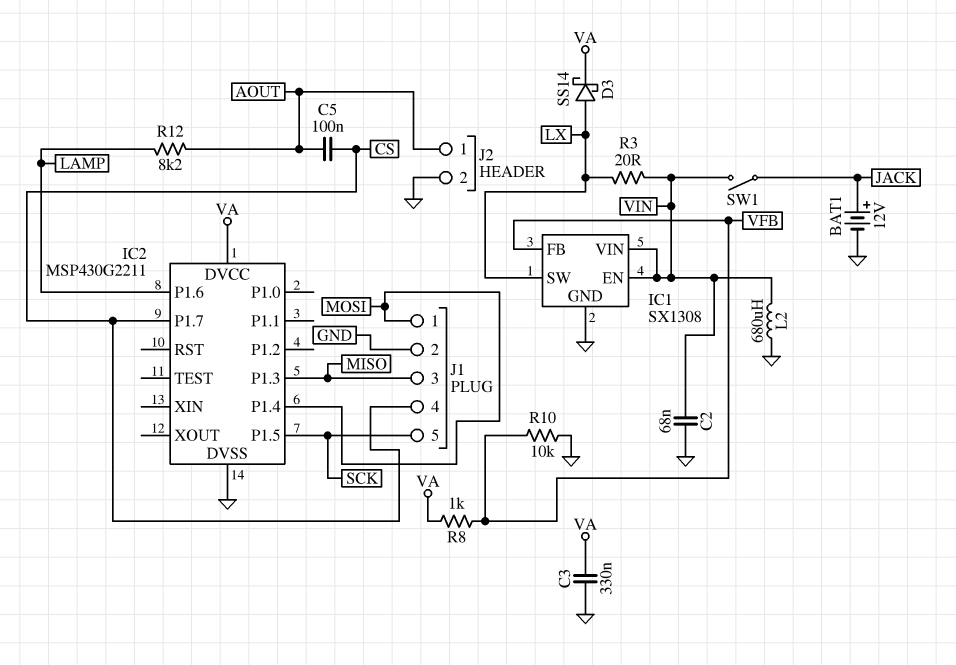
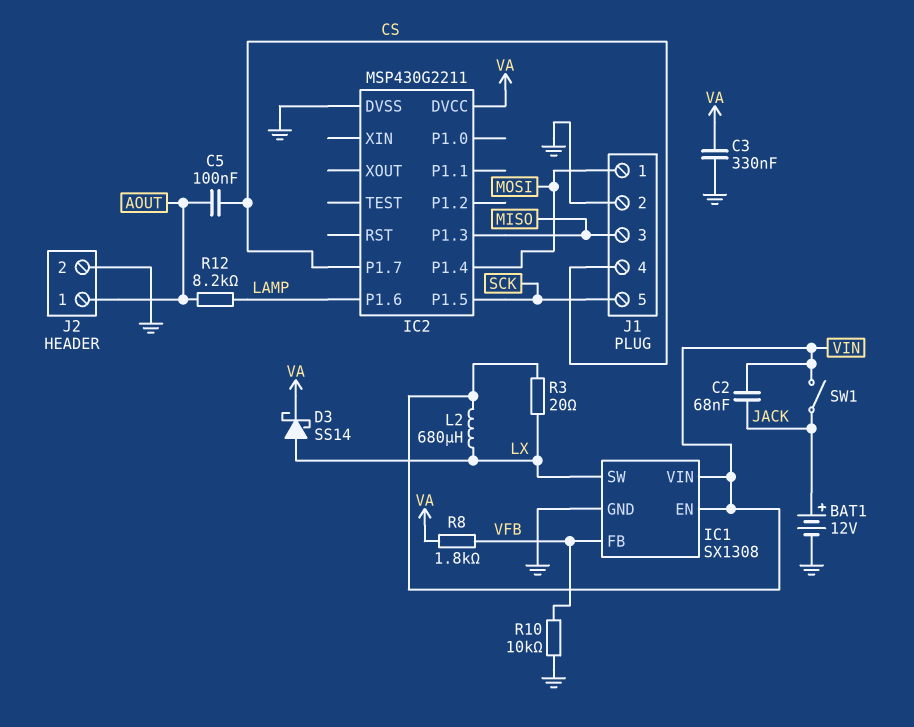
C2: 68nF (GND, VIN) -> 68nF (JACK, VIN)
L2: 680uH (GND, VIN) -> 680uH (LX, VIN)
R8: 1k (VA, VFB) -> 1.8k (VA, VFB)

